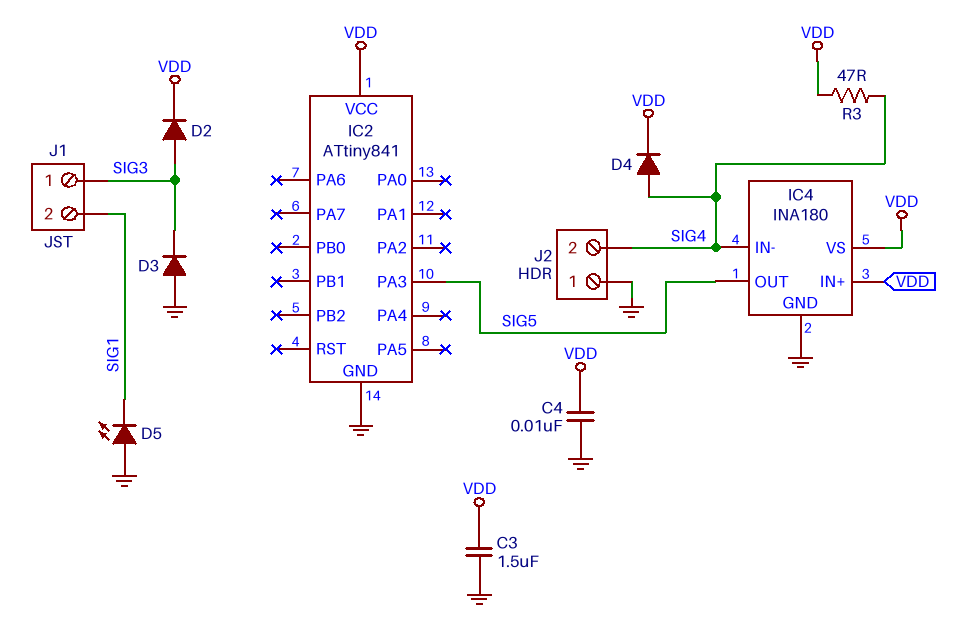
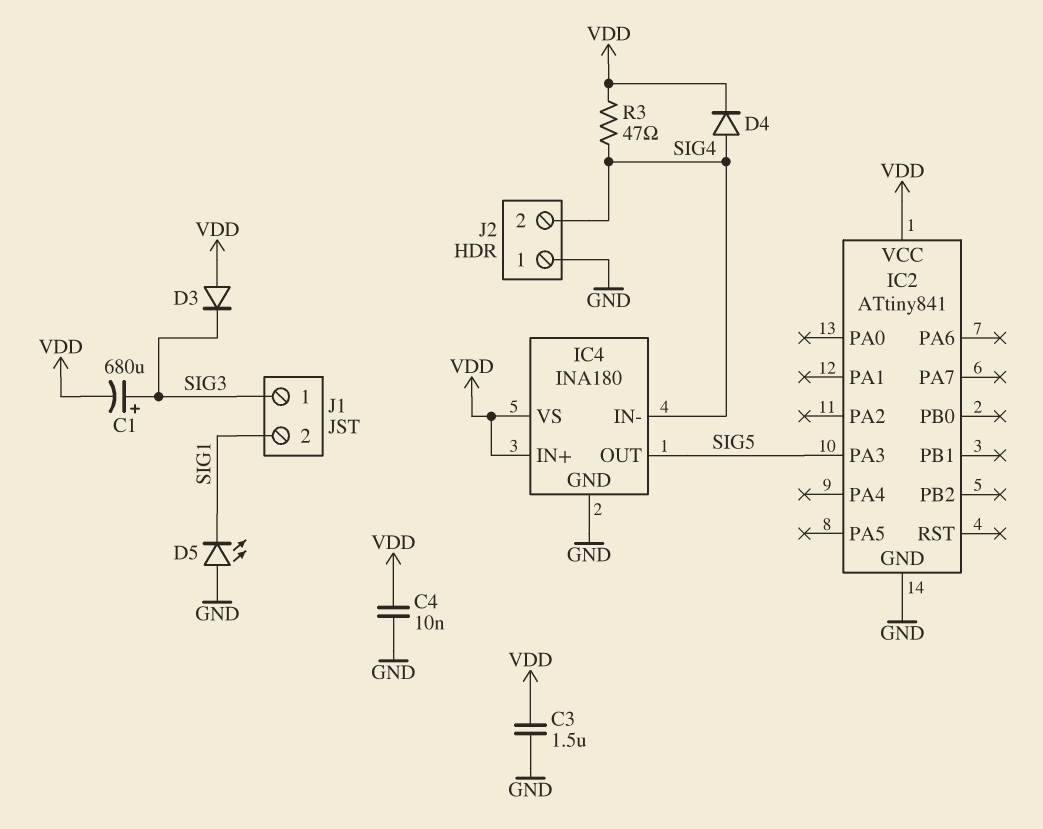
C1: none -> 680uF (plus SIG3, minus VDD)
D2: diode (A SIG3, K VDD) -> none
D3: diode (A GND, K SIG3) -> diode (A VDD, K SIG3)

